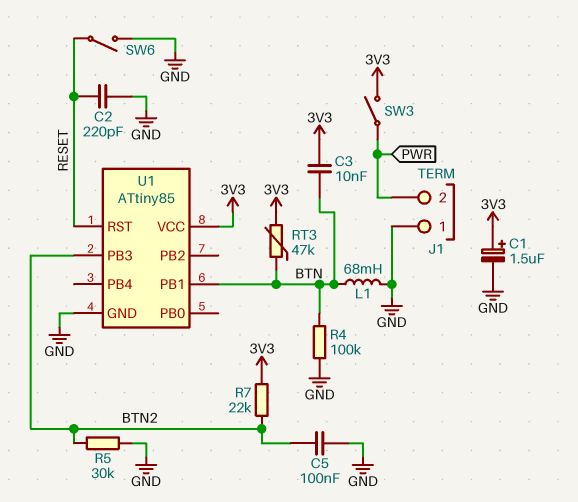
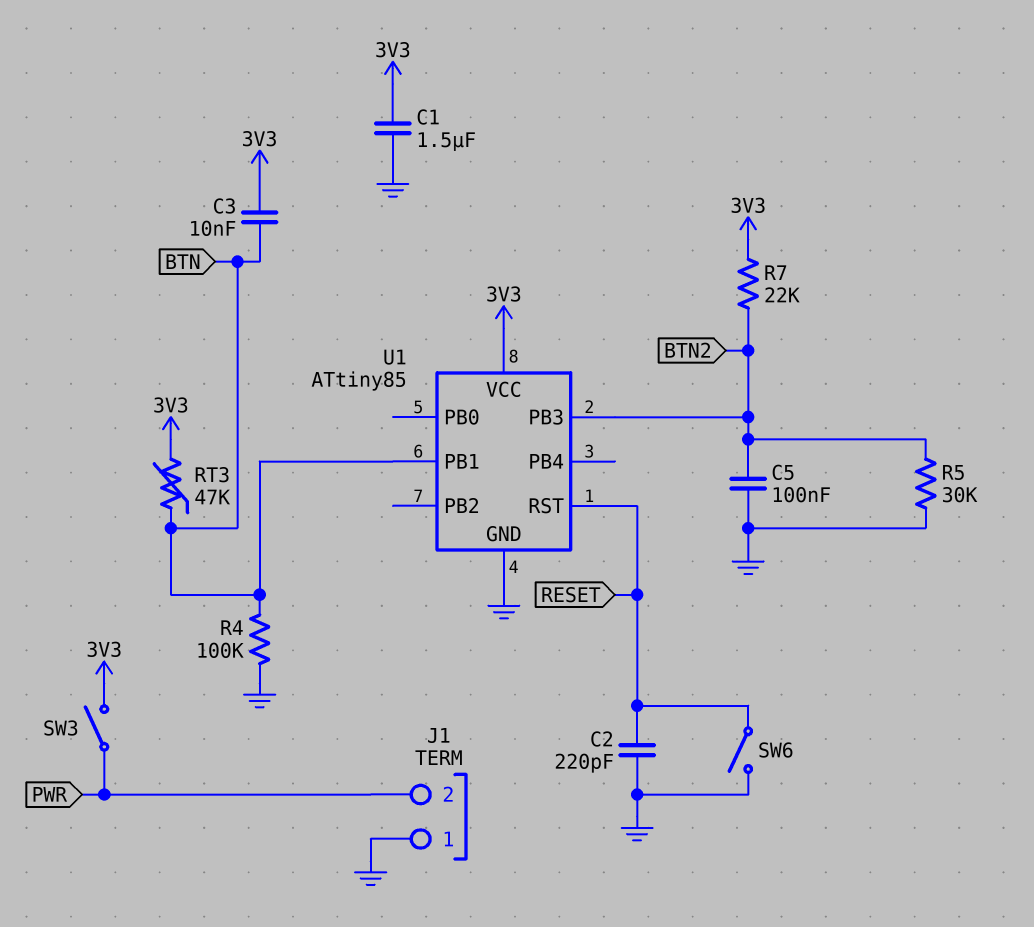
C1: 1.5uF (plus 3V3, minus GND) -> 1.5uF (3V3, GND)
L1: 68mH (BTN, GND) -> none

